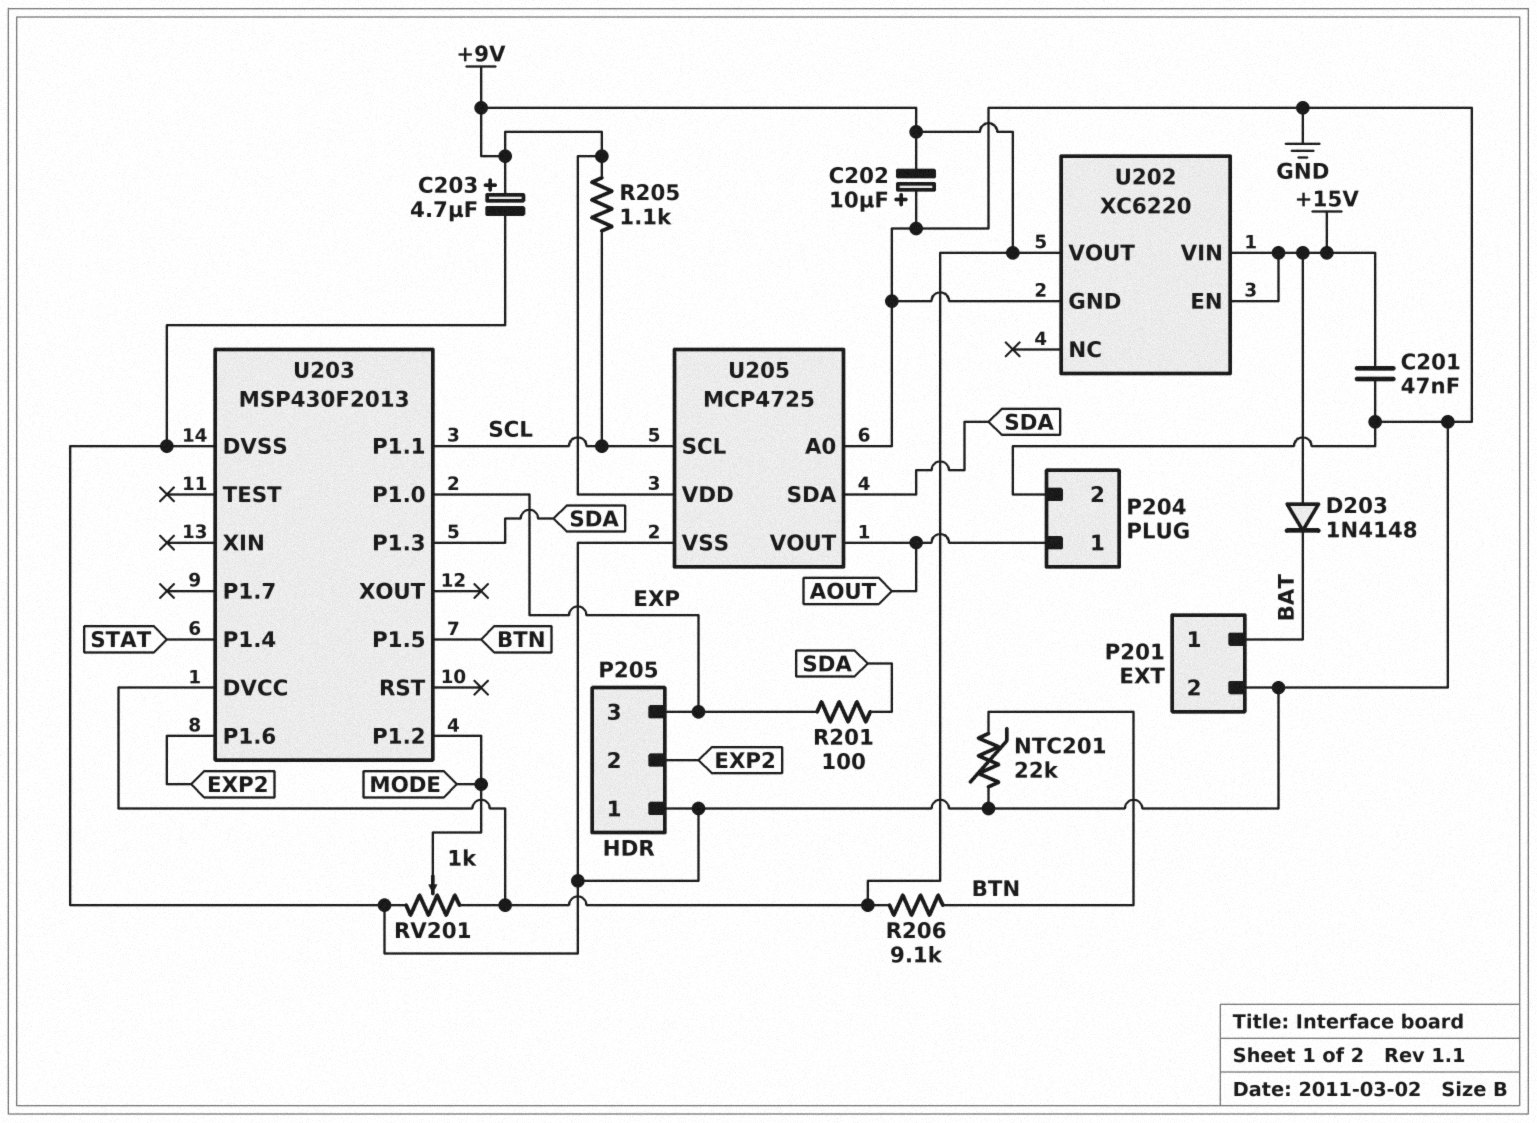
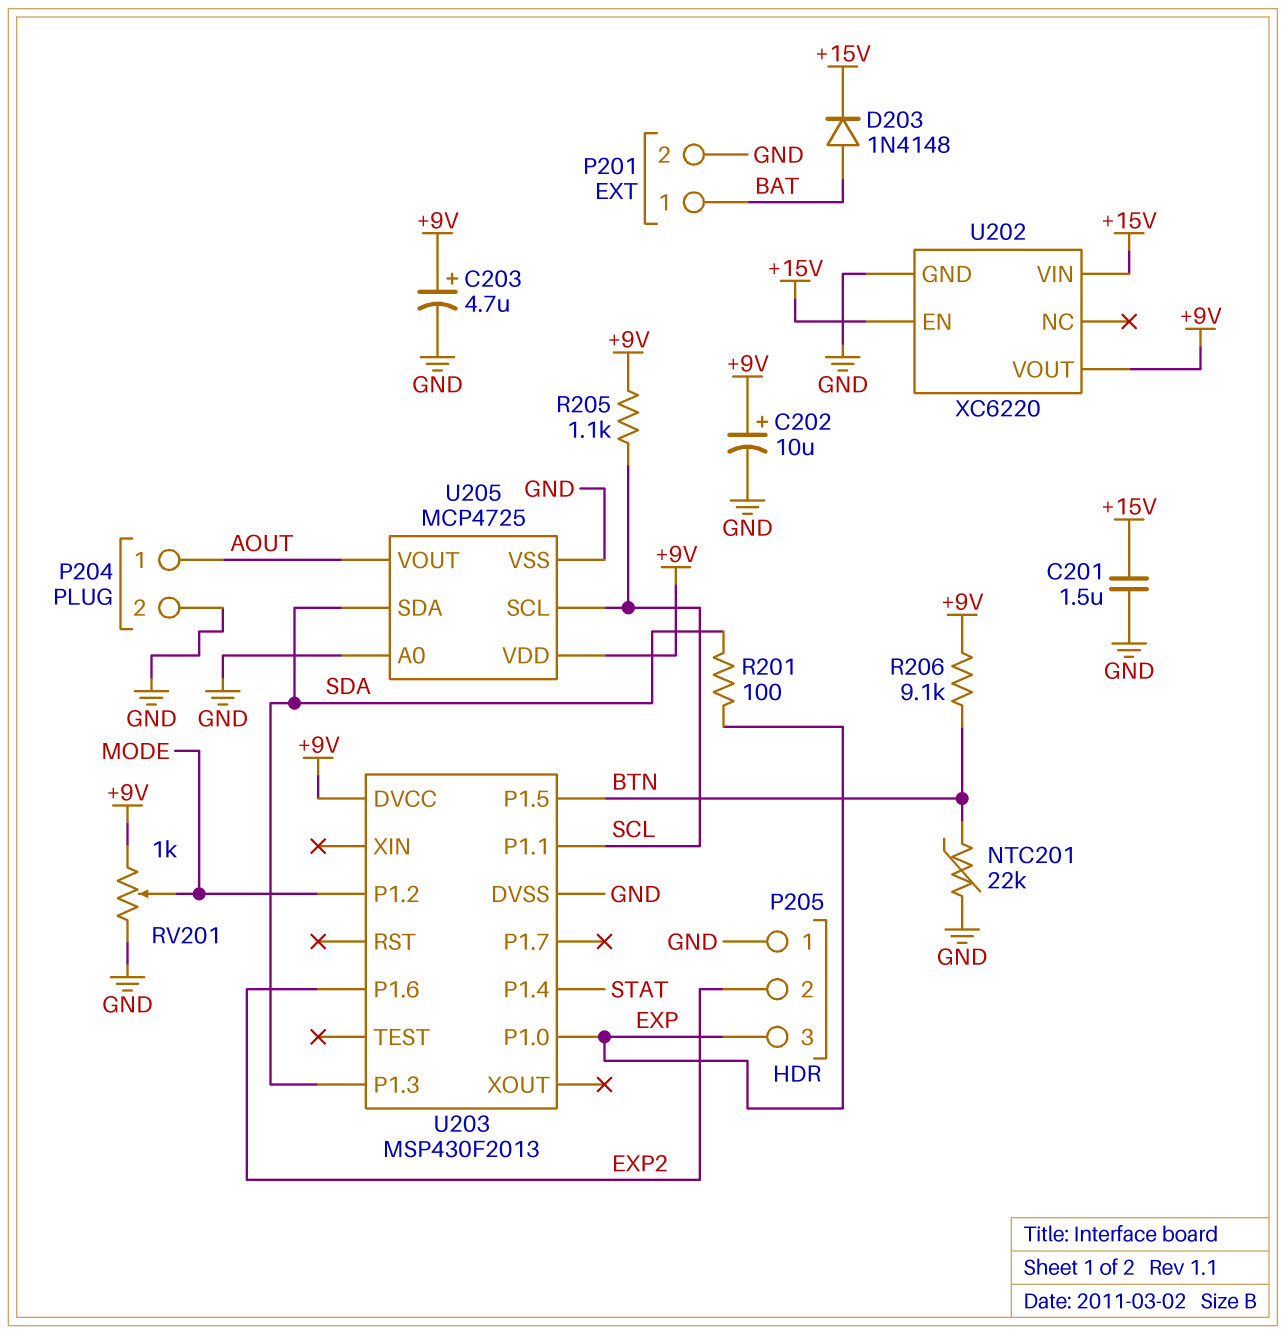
C201: 47nF (+15V, GND) -> 1.5uF (+15V, GND)
C202: 10uF (plus GND, minus +9V) -> 10uF (plus +9V, minus GND)
D203: diode 1N4148 (A +15V, K BAT) -> diode 1N4148 (A BAT, K +15V)

